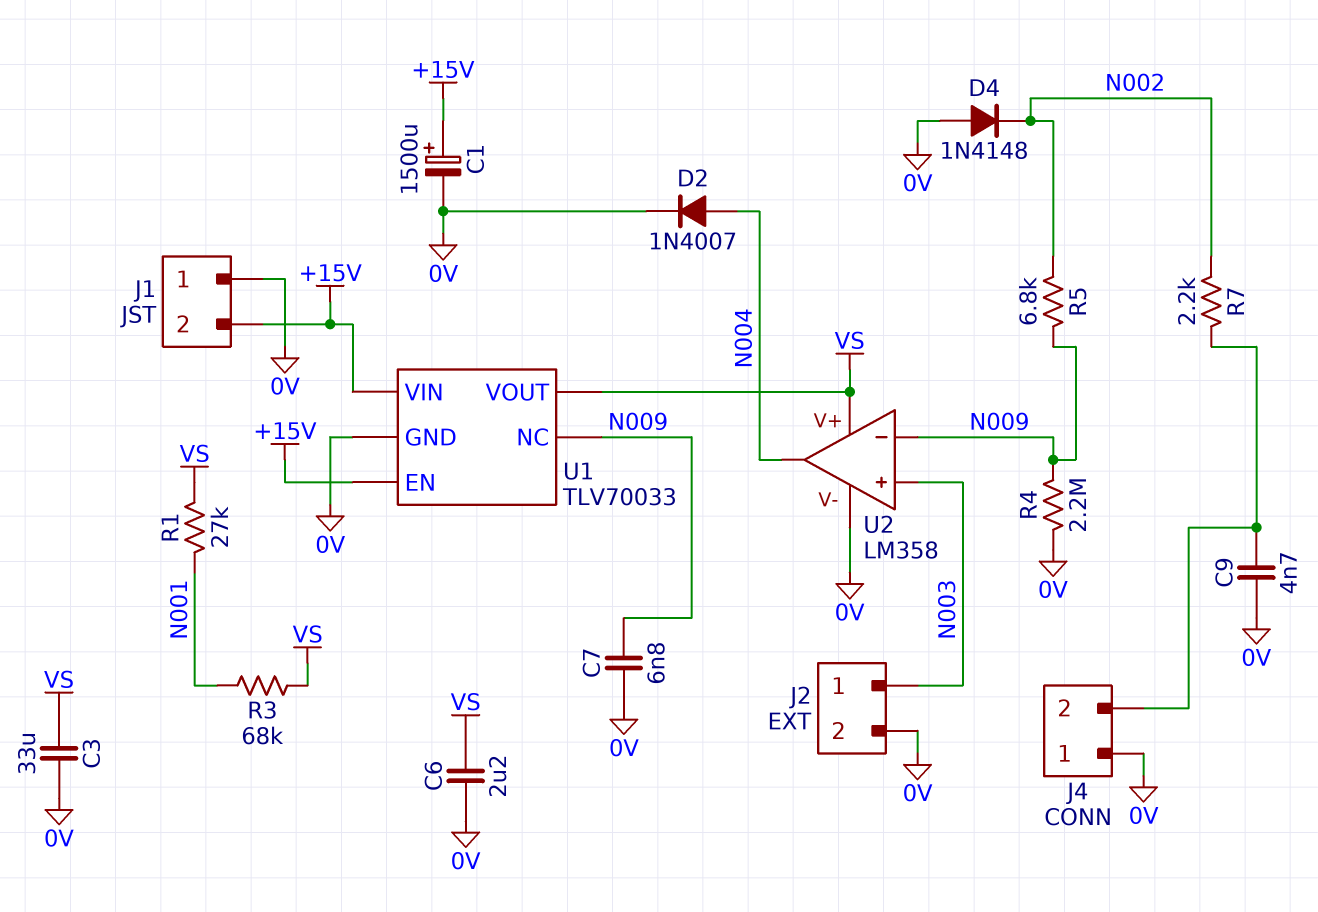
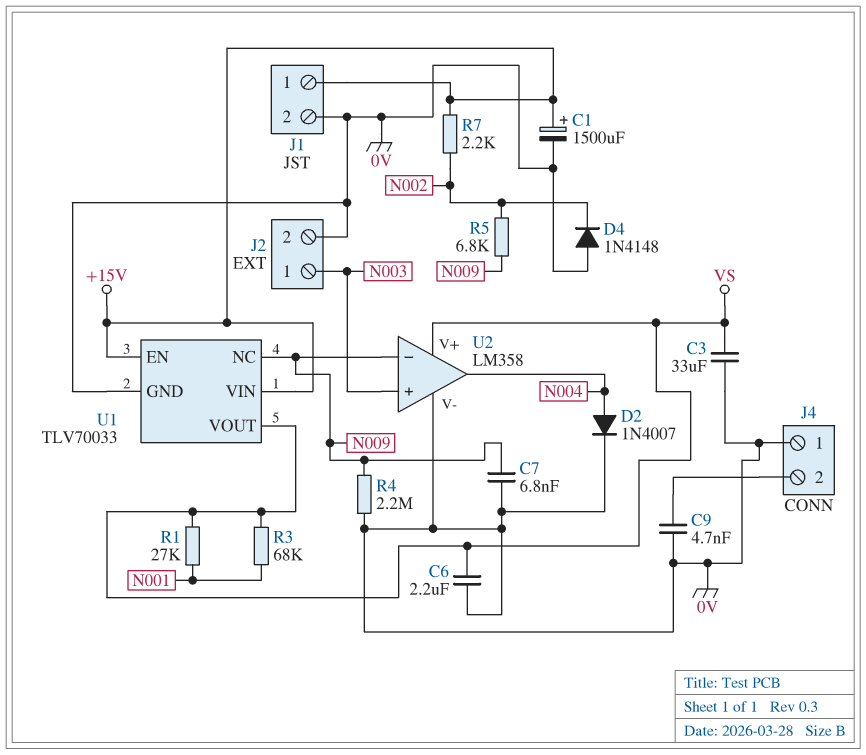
J1 pin 1: 0V -> +15V
J1 pin 2: +15V -> 0V
R7: 2.2k (J4/2, N002) -> 2.2k (+15V, N002)

